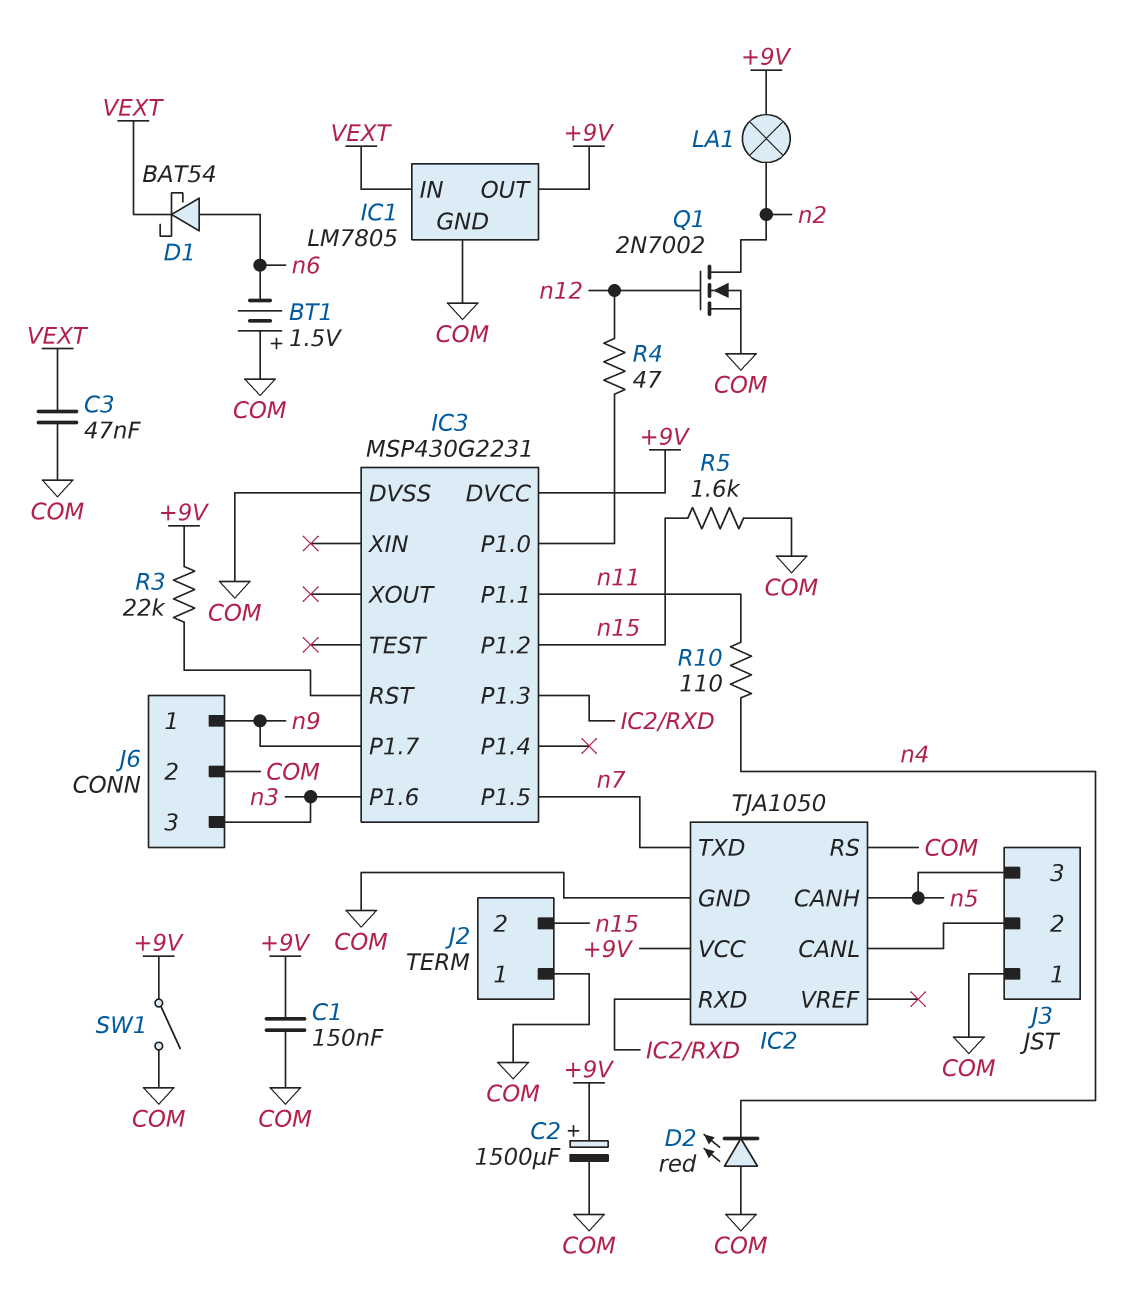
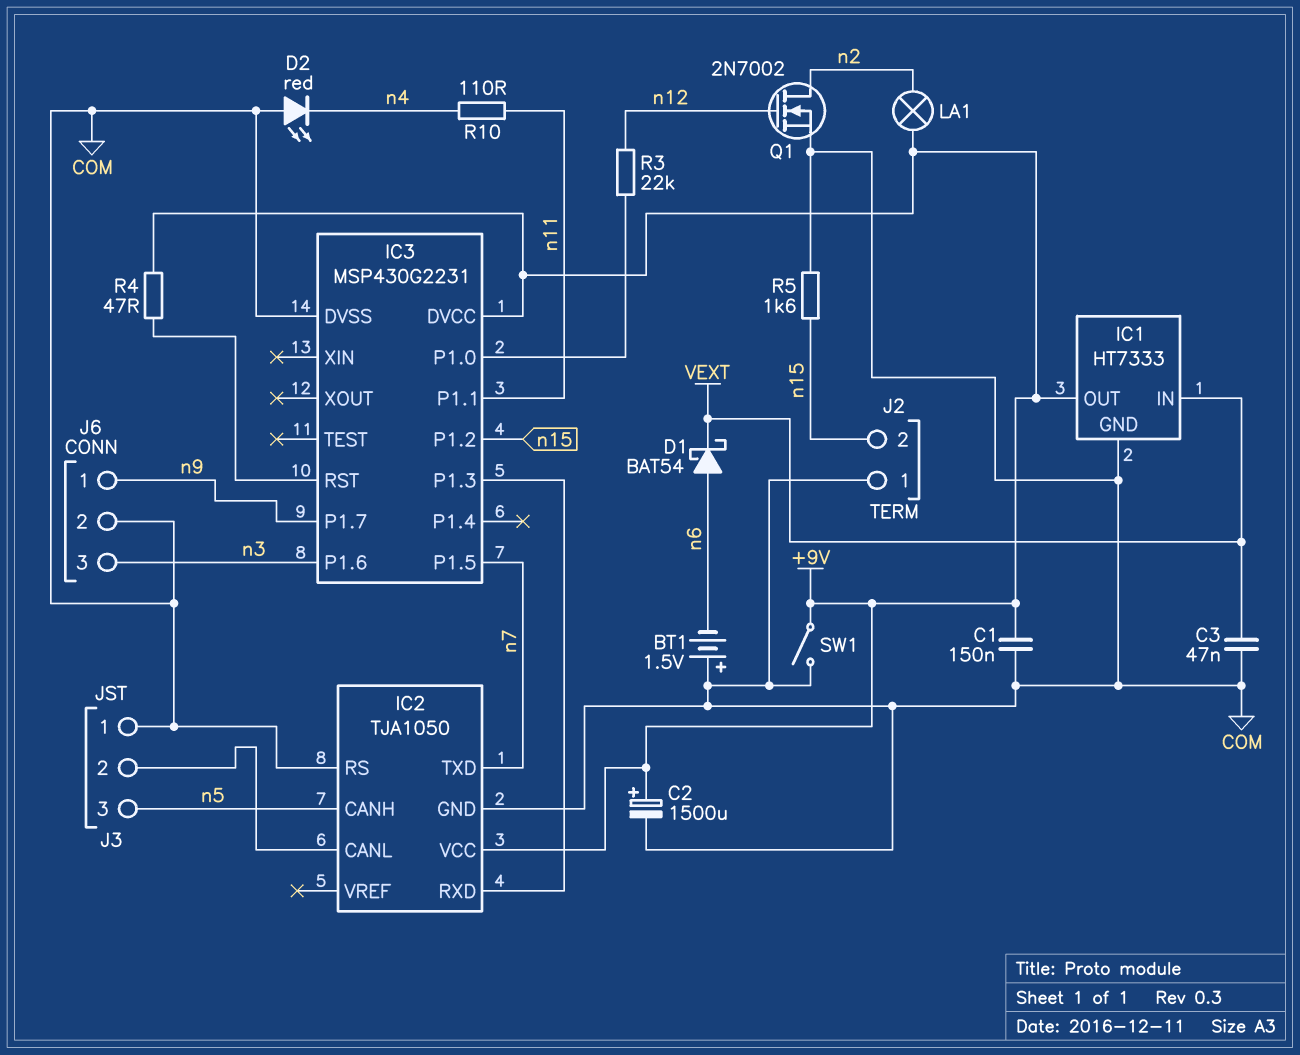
IC1: LM7805 -> HT7333
R3: 22k (+9V, IC3/RST) -> 22k (IC3/P1.0, n12)
R4: 47 (IC3/P1.0, n12) -> 47 (+9V, IC3/RST)

